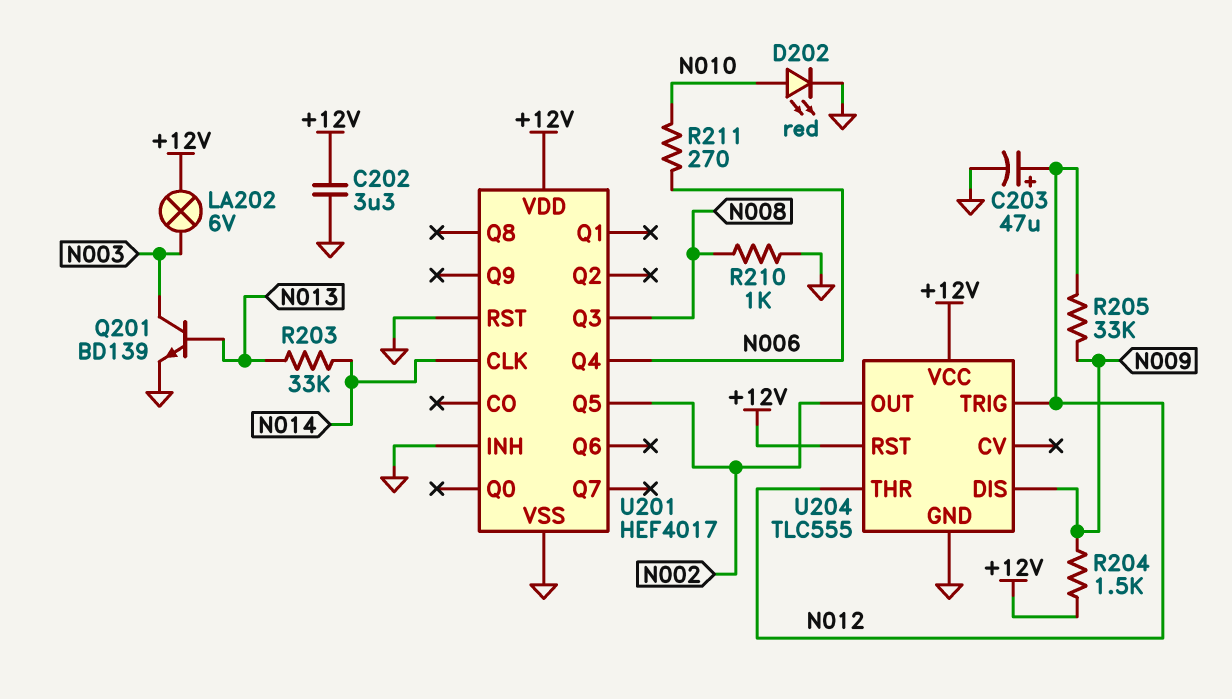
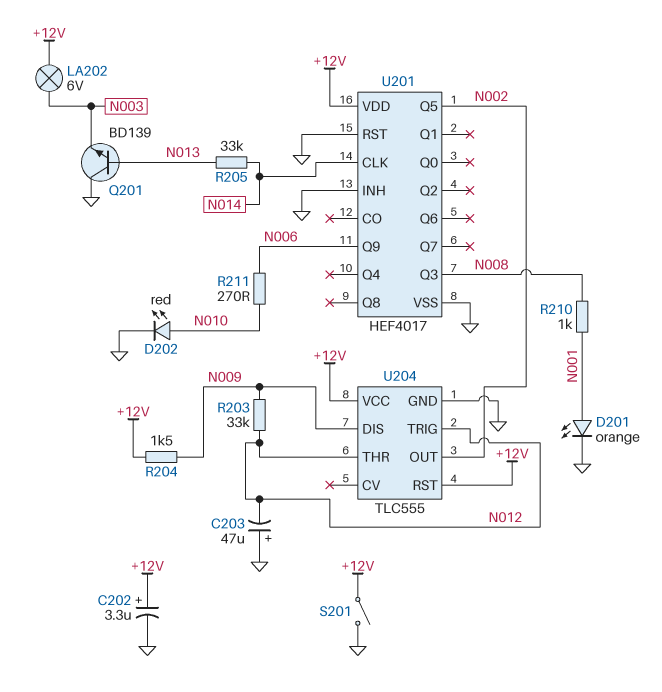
C202: 3.3uF (+12V, GND) -> 3.3uF (plus +12V, minus GND)
C203: 47uF (plus N012, minus GND) -> 47uF (plus GND, minus N012)
D201: none -> LED orange (A N001, K GND)
Q201: NPN BD139 (B N013, C N003, E GND) -> NPN BD139 (B N013, C GND, E N003)
R203: 33k (N013, N014) -> 33k (N009, N012)
R205: 33k (N009, N012) -> 33k (N013, N014)
R210: 1k (GND, N008) -> 1k (N001, N008)
S201: none -> switch (+12V, GND)
U201 pin Q4: N006 -> none
U201 pin Q9: none -> N006

